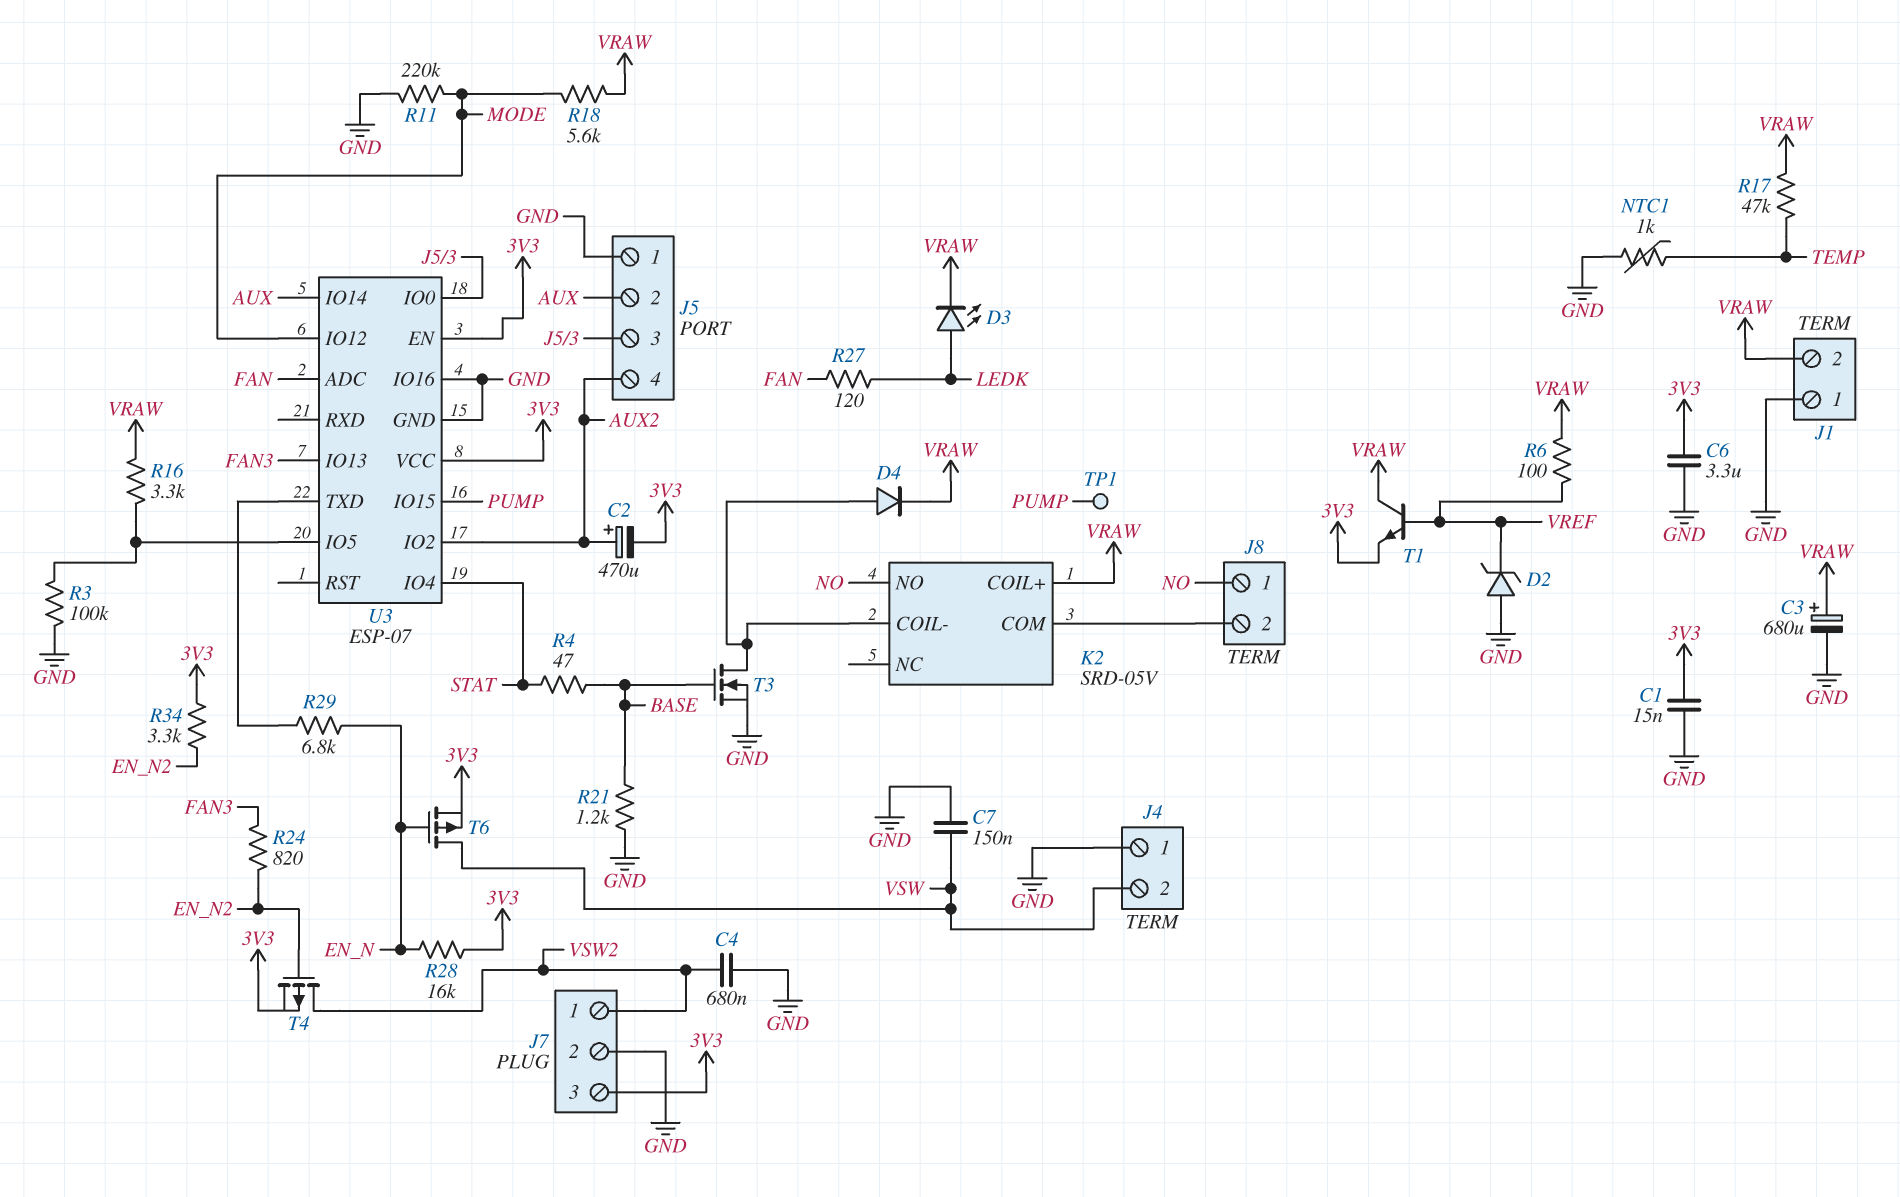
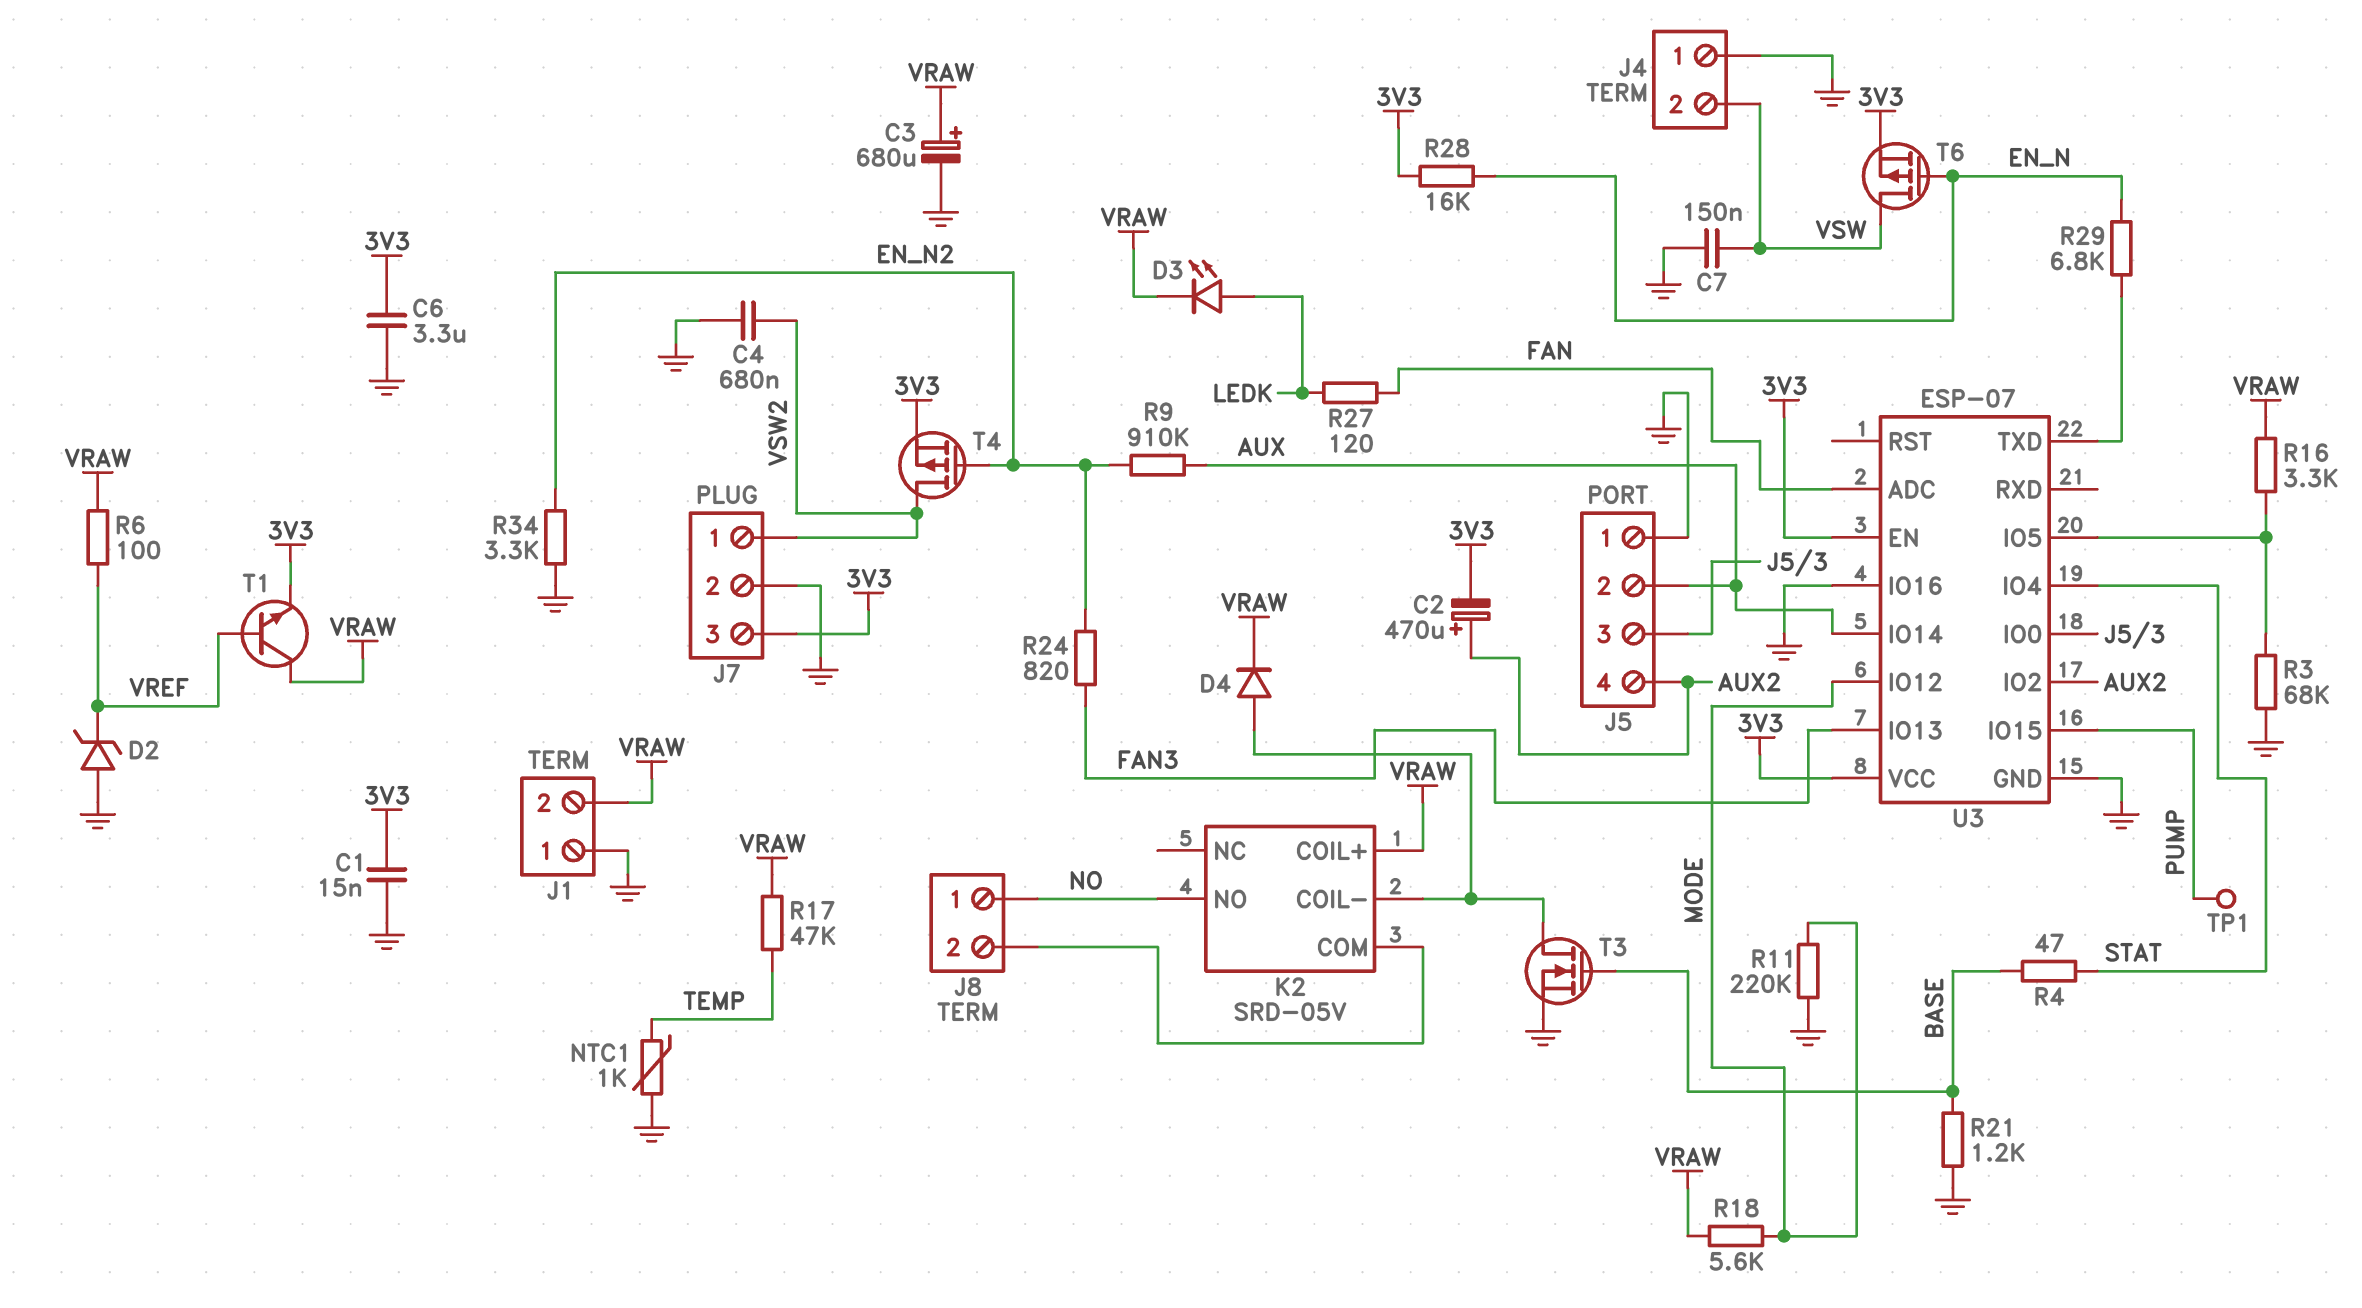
R3: 100k (GND, U3/IO5) -> 68k (GND, U3/IO5)
R9: none -> 910k (AUX, EN_N2)
R34: 3.3k (3V3, EN_N2) -> 3.3k (EN_N2, GND)

